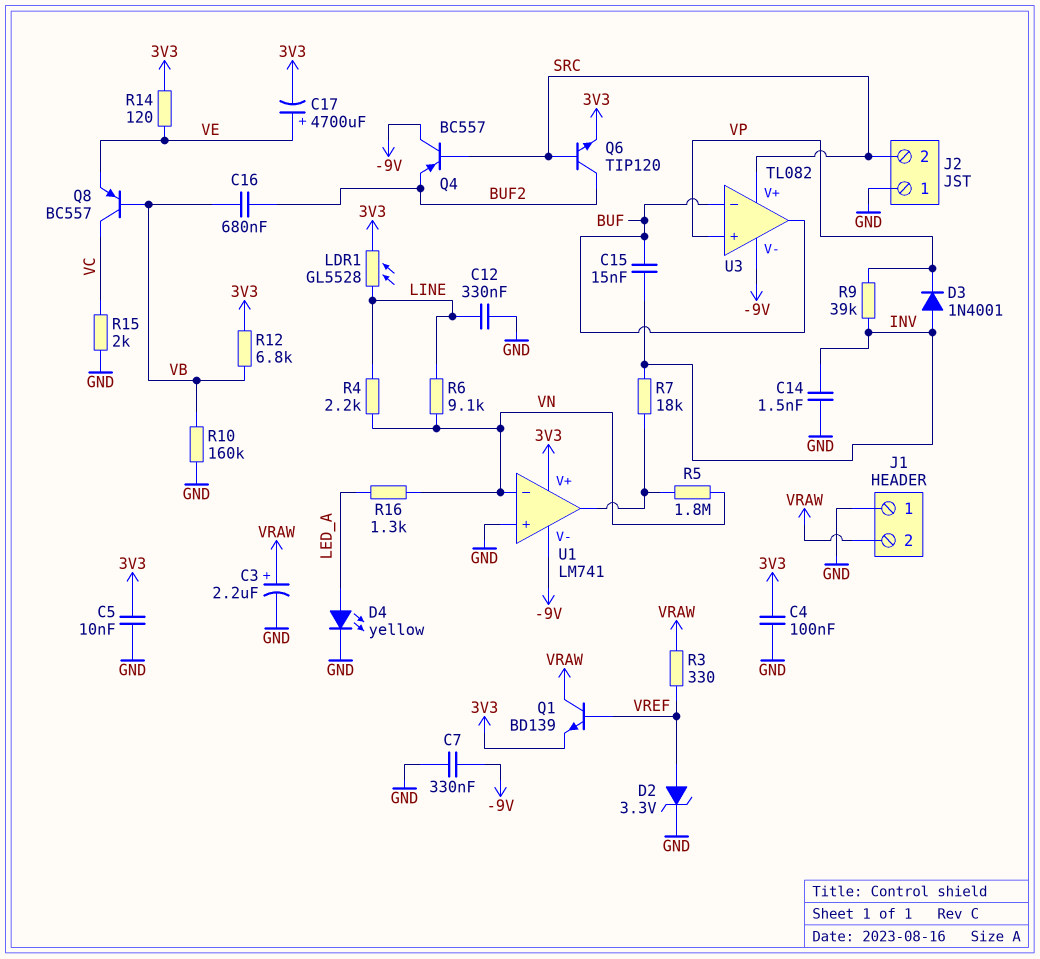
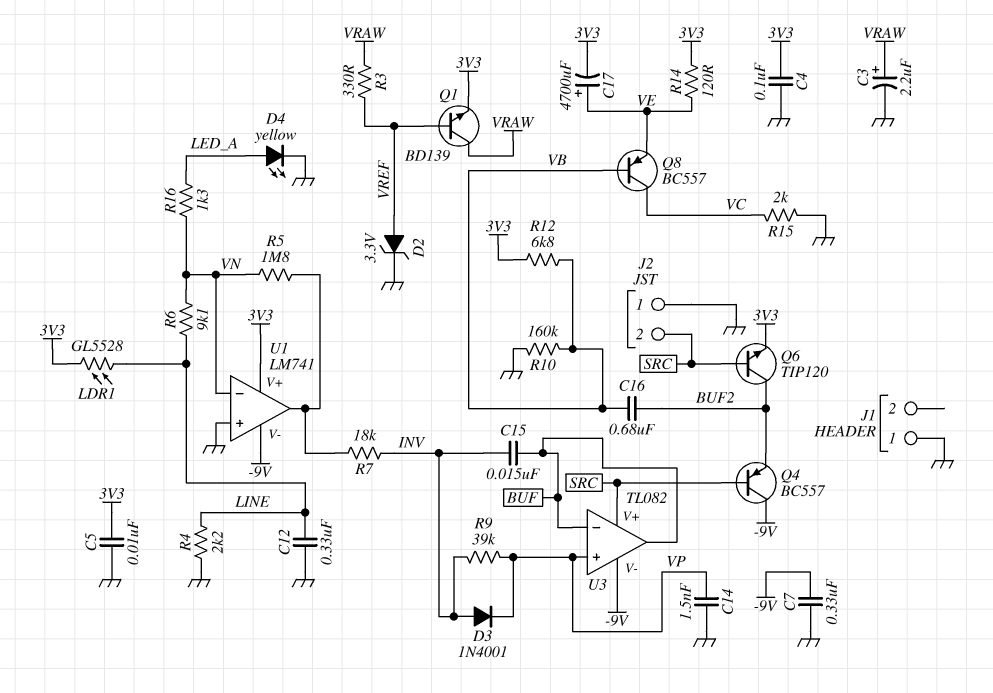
C14: 1.5nF (GND, INV) -> 1.5nF (GND, VP)
J1 pin 2: VRAW -> none
R4: 2.2k (LINE, VN) -> 2.2k (GND, LINE)

